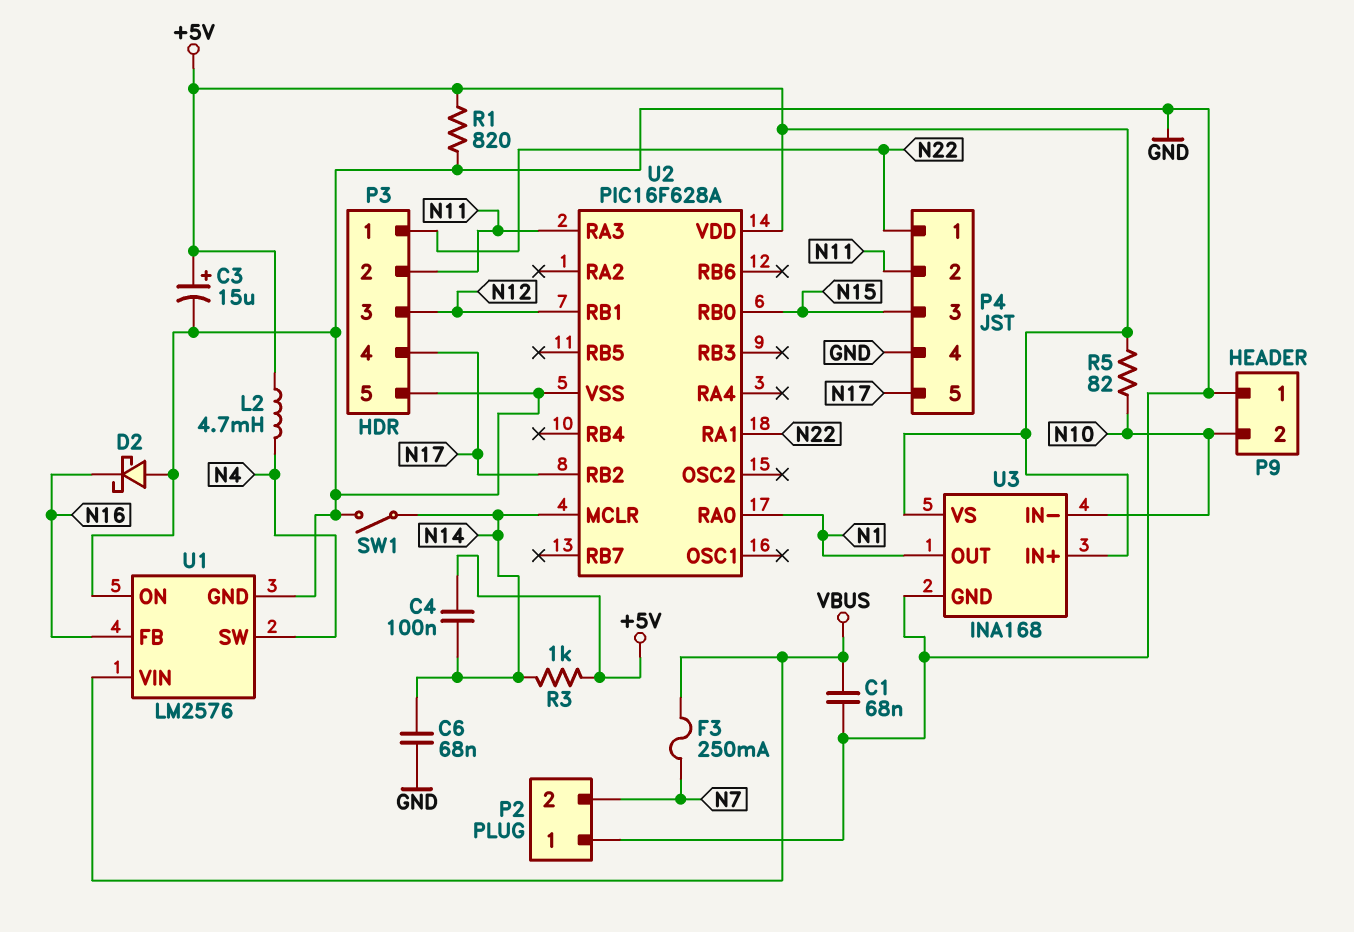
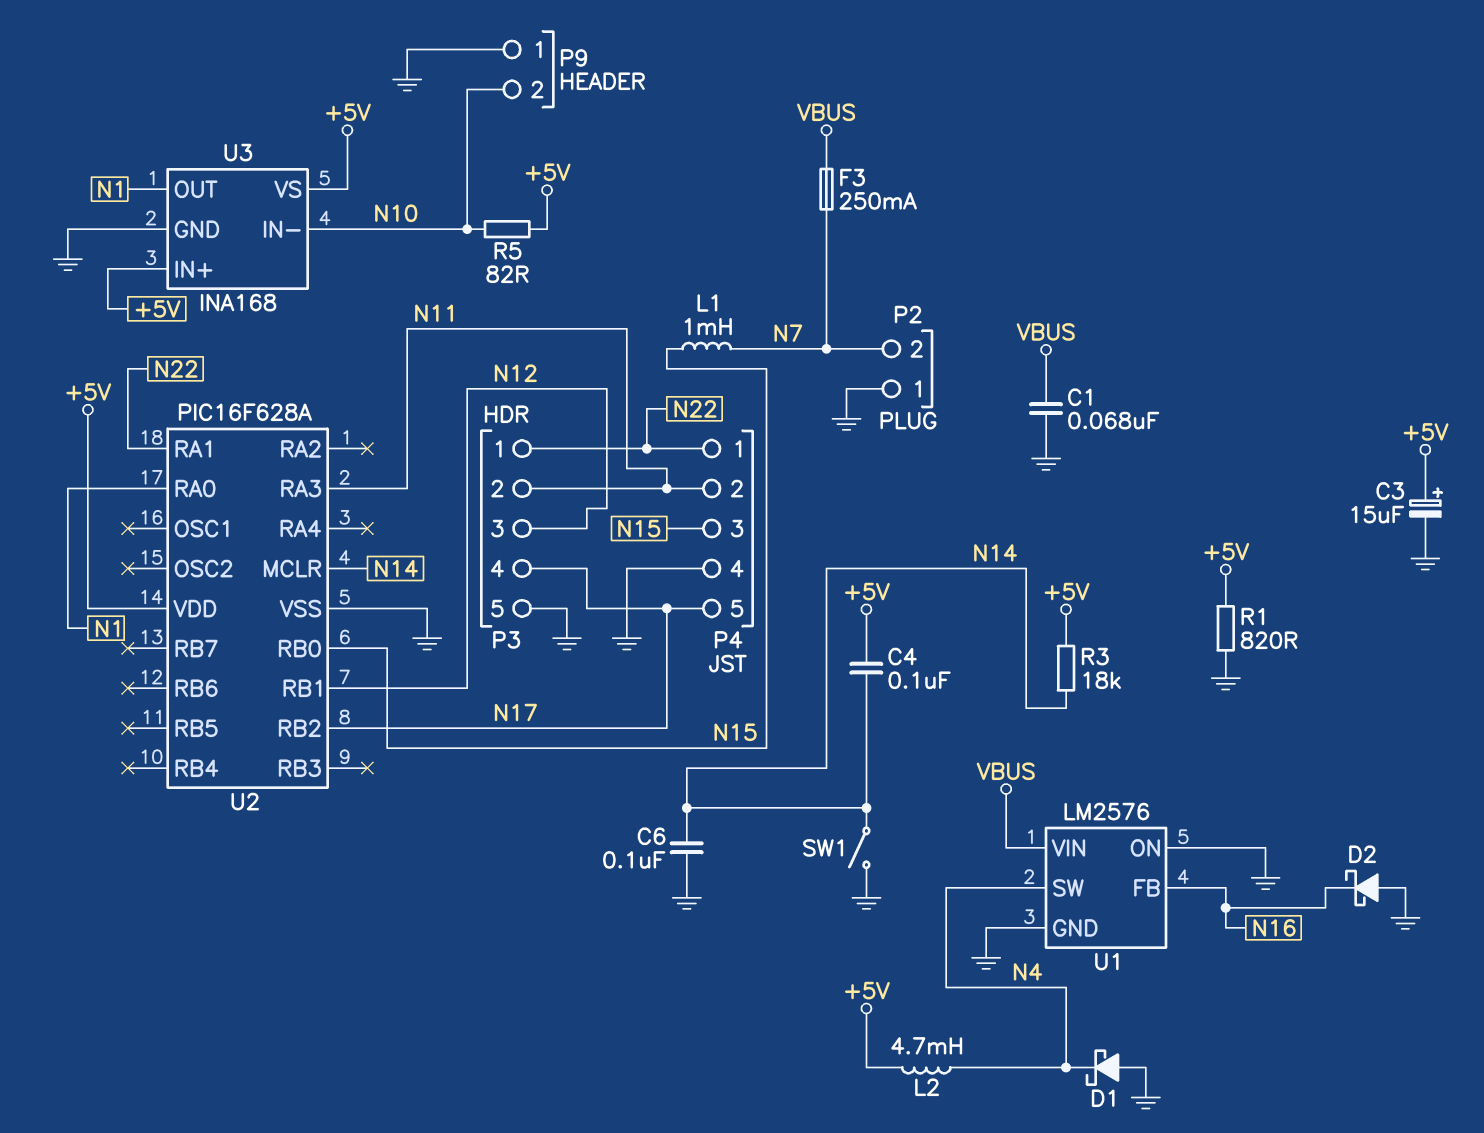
C6: 68nF (GND, N14) -> 100nF (GND, N14)
D1: none -> schottky (A GND, K N4)
L1: none -> 1mH (N7, N15)
R3: 1k (+5V, N14) -> 18k (+5V, N14)

